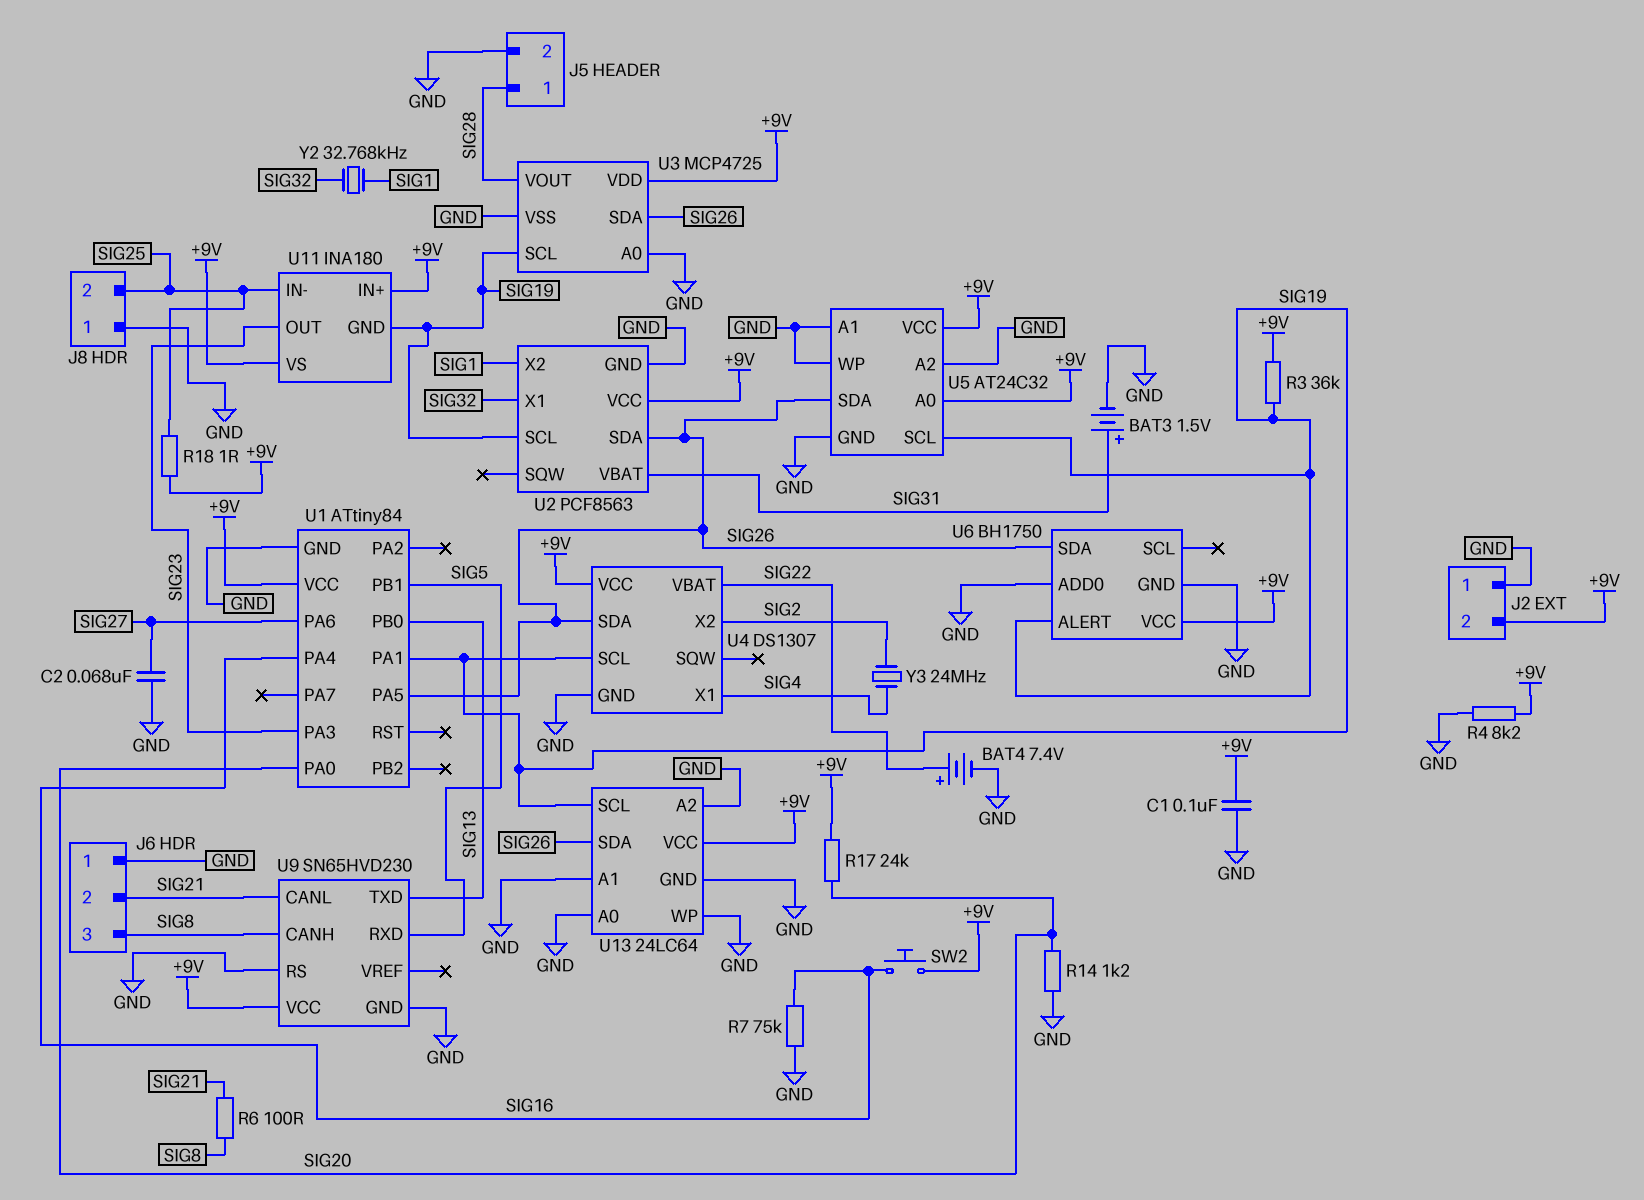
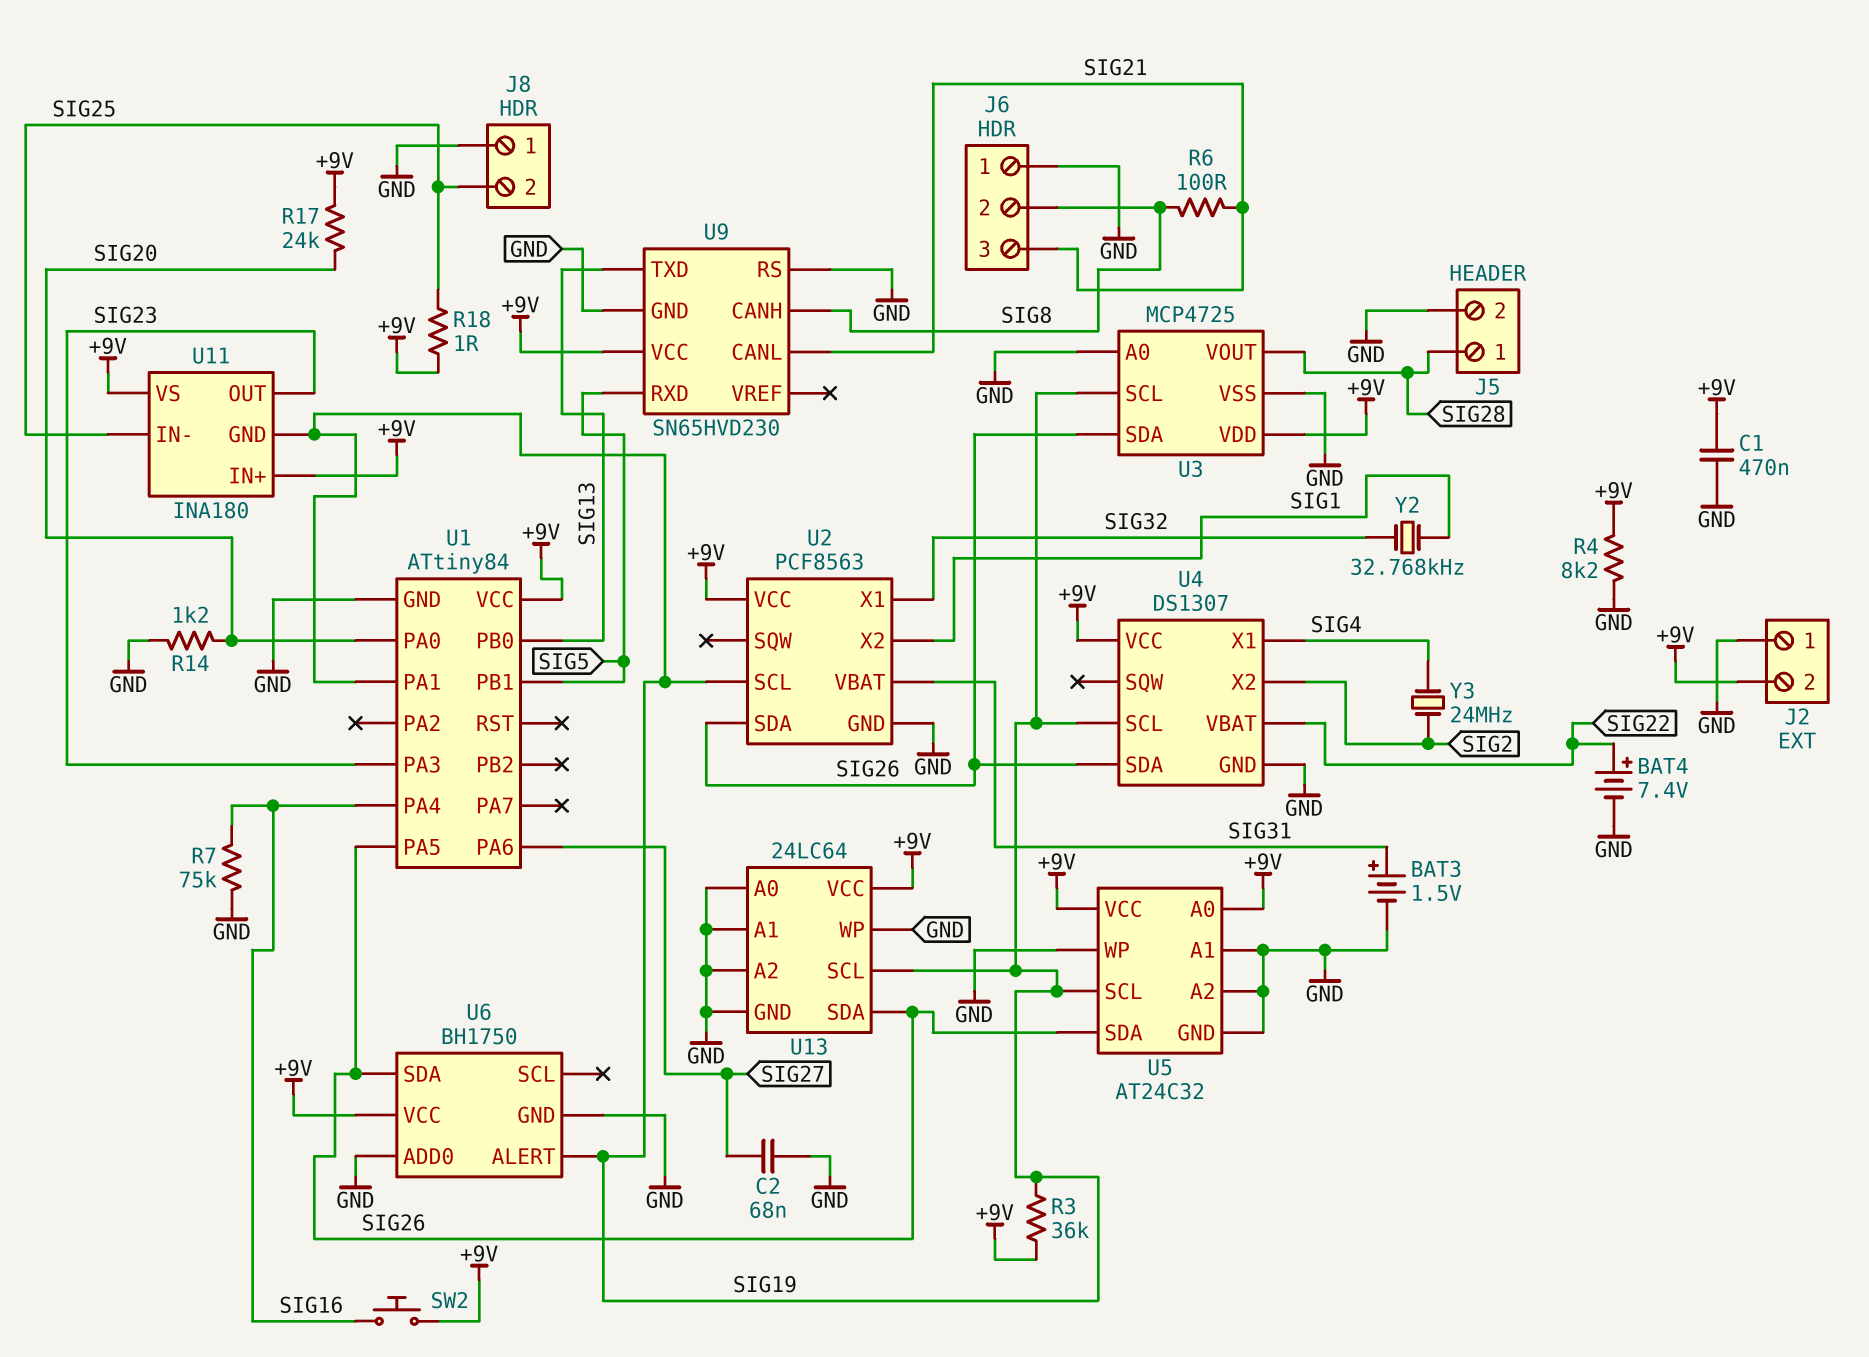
C1: 100nF (+9V, GND) -> 470nF (+9V, GND)
J6 pin 2: SIG21 -> SIG8
J6 pin 3: SIG8 -> SIG21

